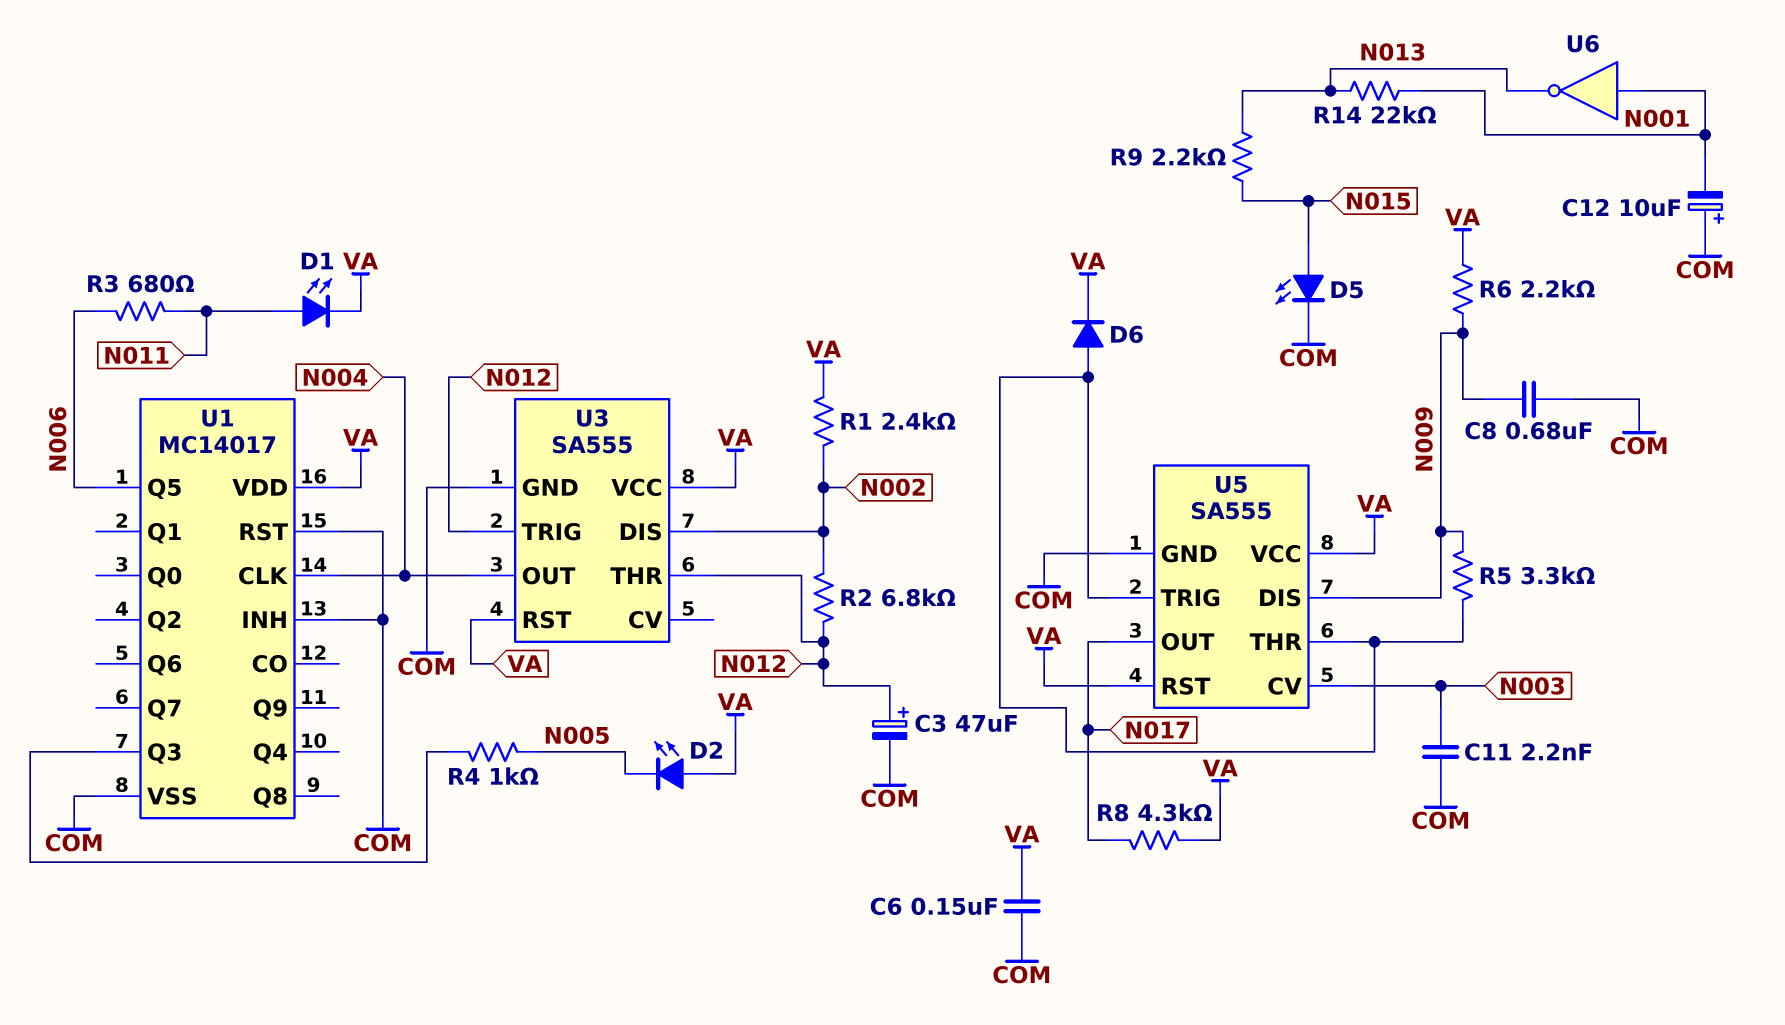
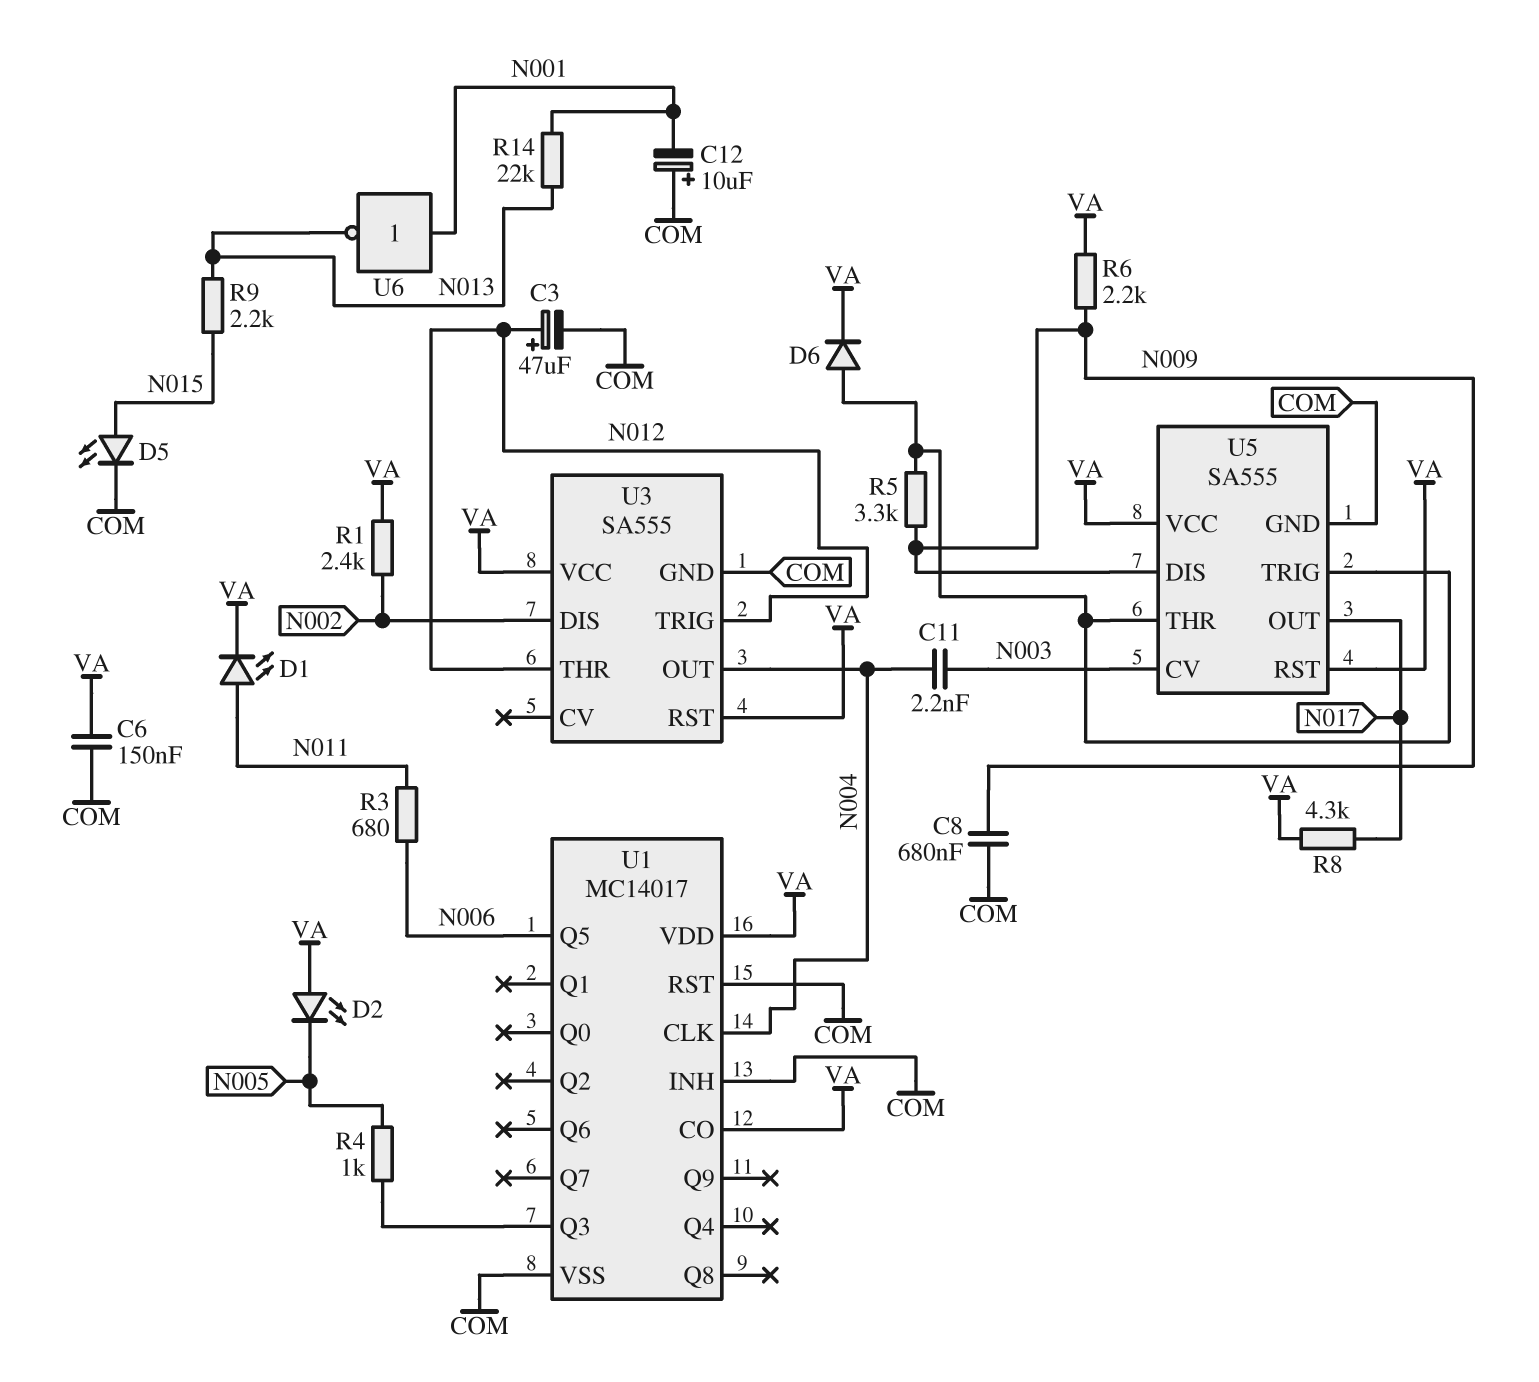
C11: 2.2nF (COM, N003) -> 2.2nF (N003, N004)
R2: 6.8k (N002, N012) -> none
U1 pin CO: none -> VA

